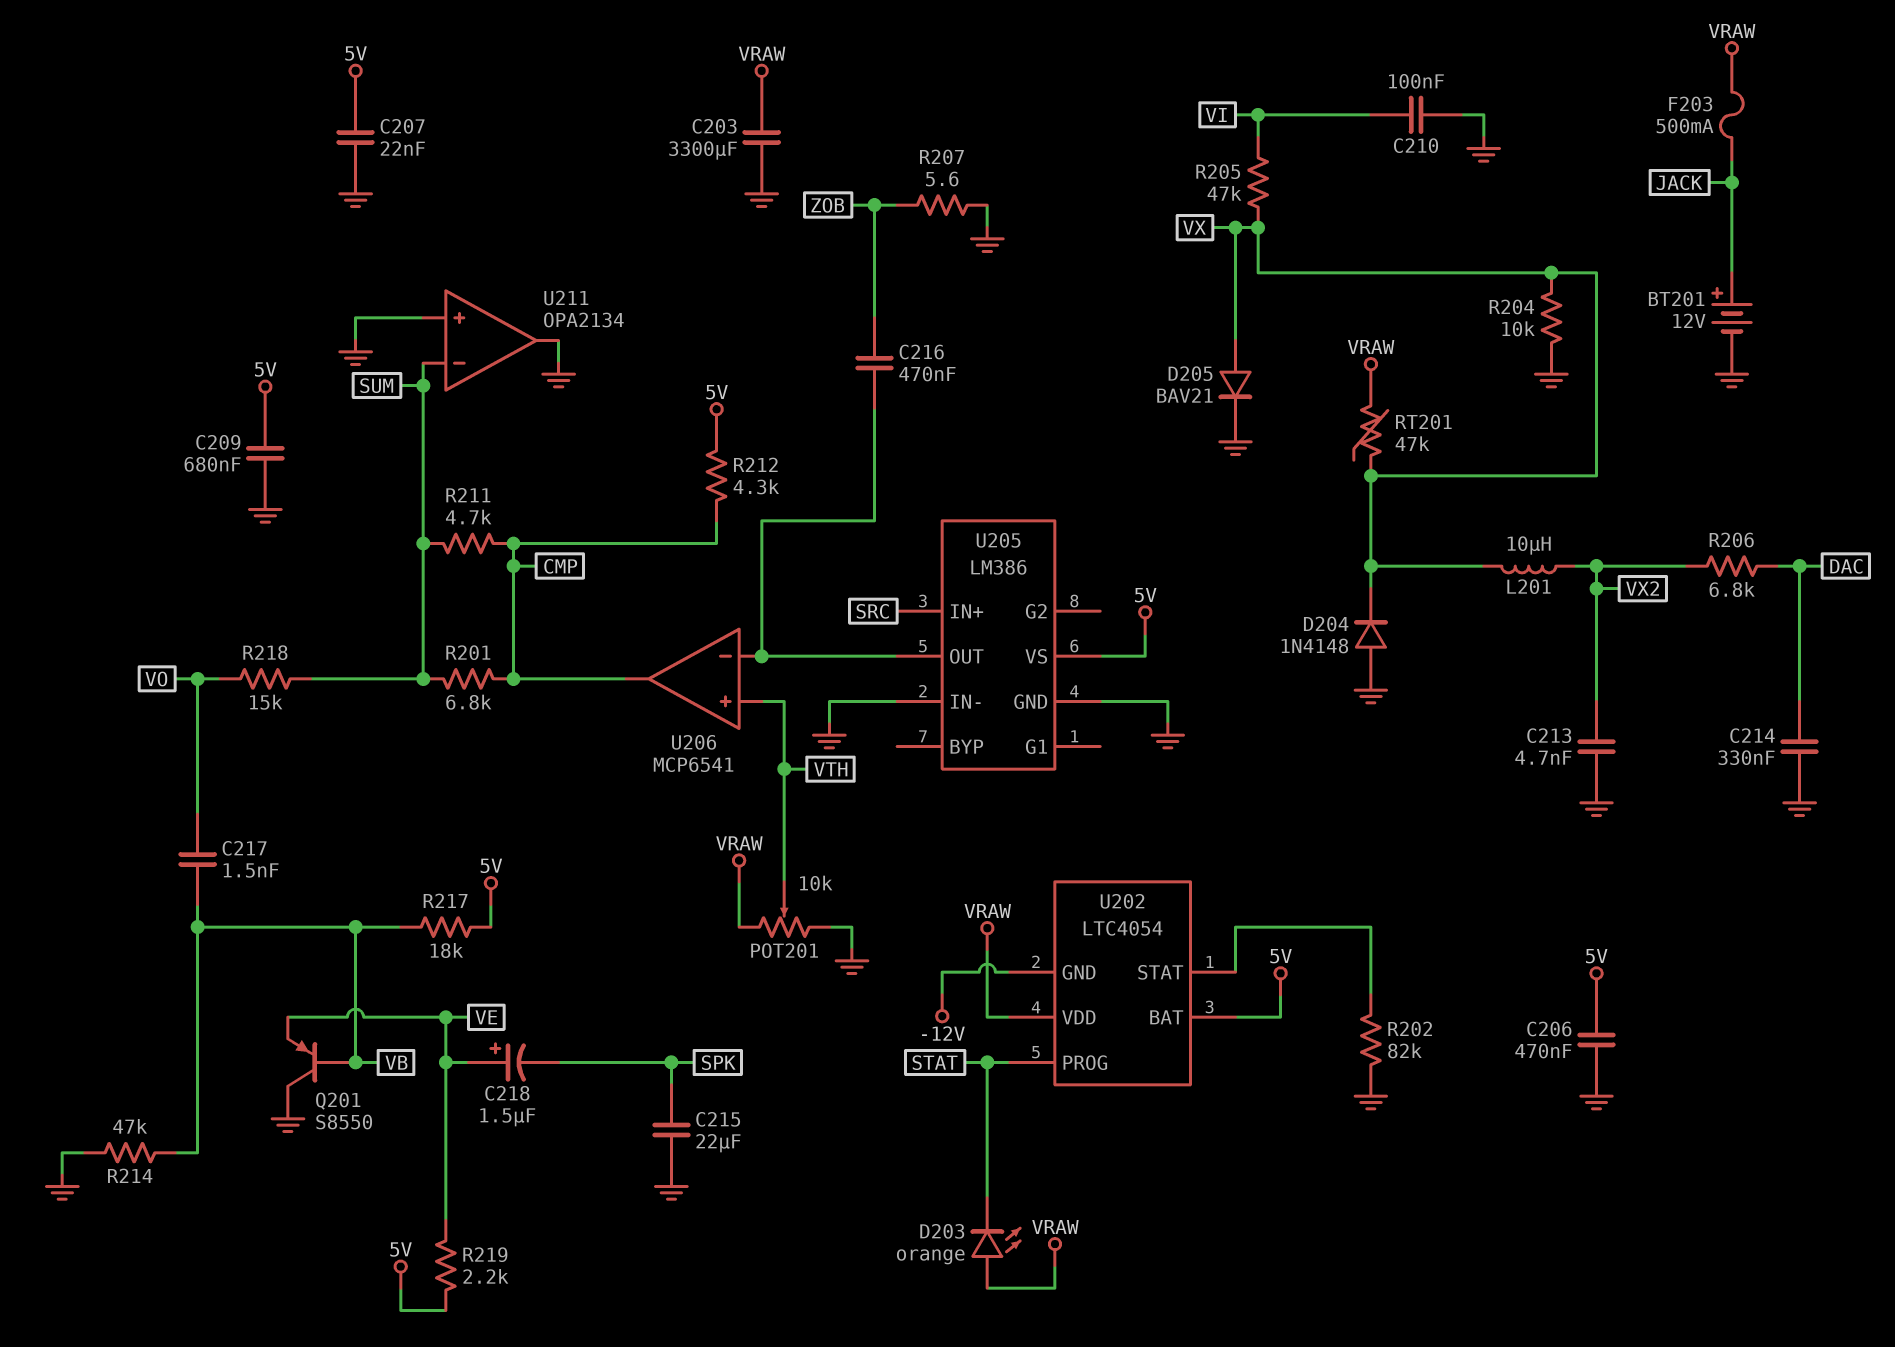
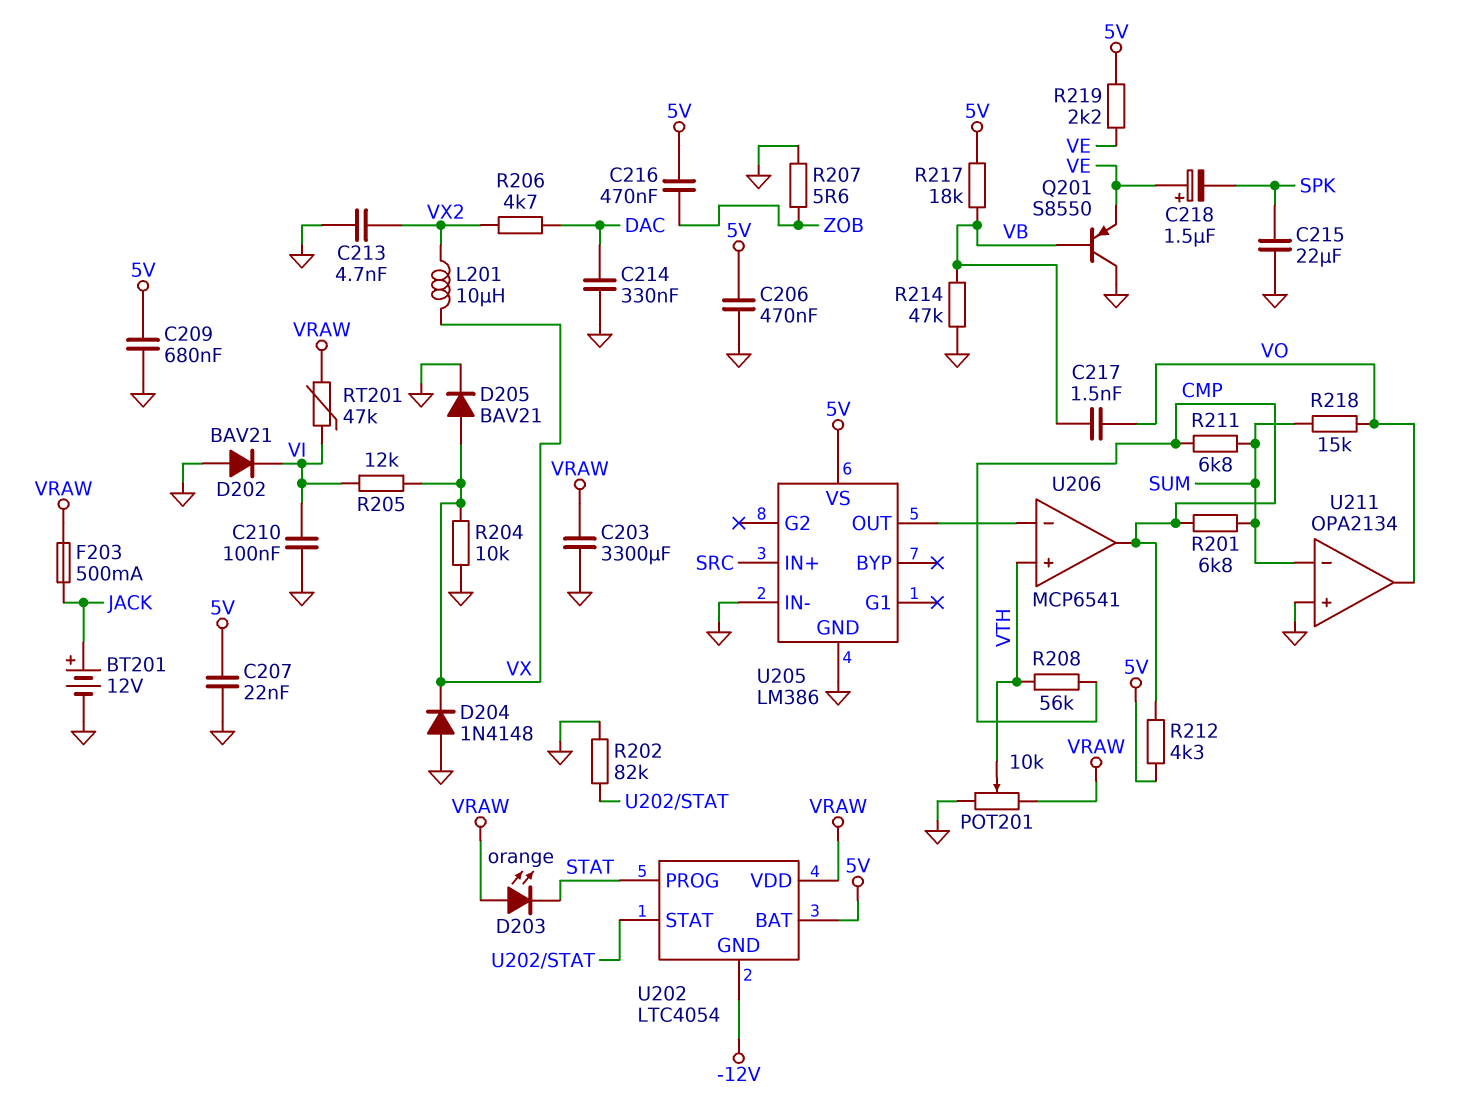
C216: 470nF (U205/OUT, ZOB) -> 470nF (5V, ZOB)
D202: none -> diode BAV21 (A GND, K VI)
R205: 47k (VI, VX) -> 12k (VI, VX)
R206: 6.8k (DAC, VX2) -> 4.7k (DAC, VX2)
R208: none -> 56k (CMP, VTH)
R211: 4.7k (CMP, SUM) -> 6.8k (CMP, SUM)
RT201: 47k (VRAW, VX) -> 47k (VI, VRAW)
U211 pin out: GND -> VO

